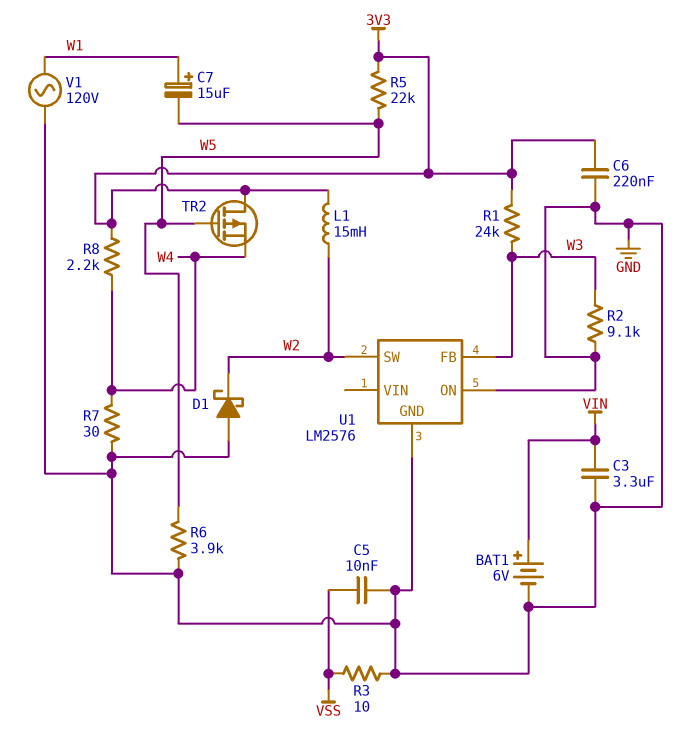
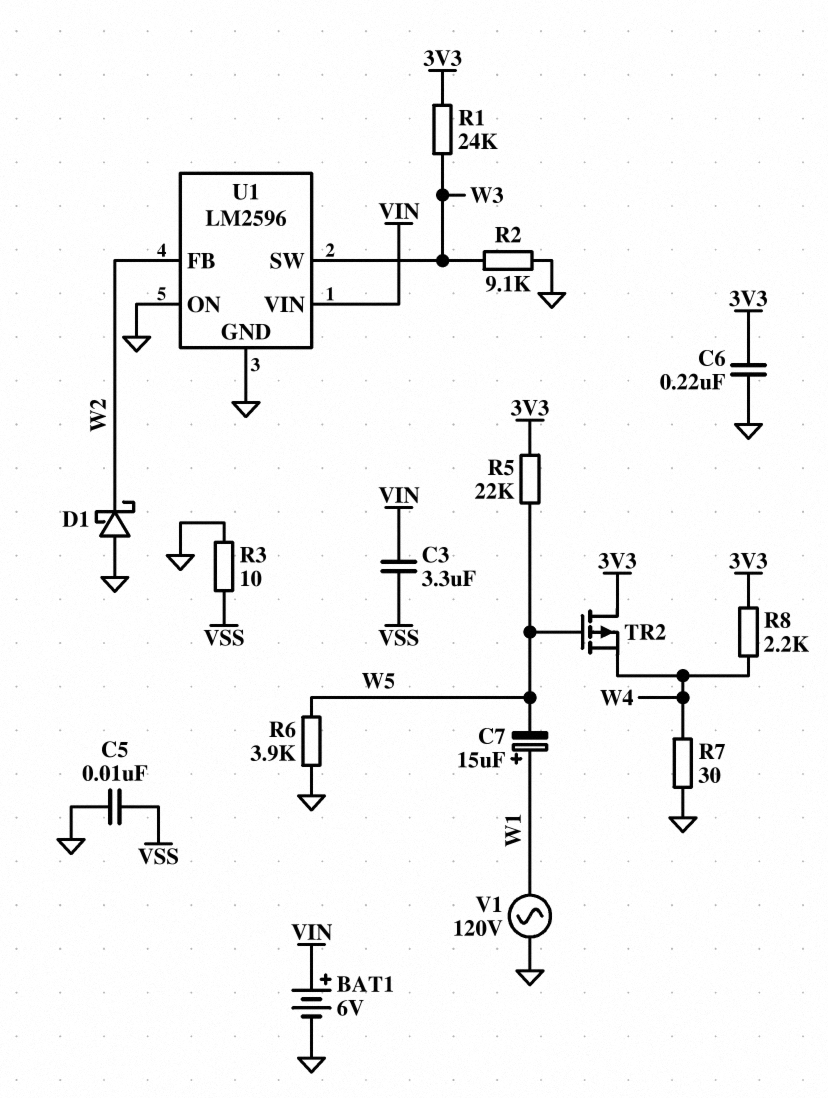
C3: 3.3uF (GND, VIN) -> 3.3uF (VIN, VSS)
L1: 15mH (3V3, W2) -> none
U1: LM2576 -> LM2596
U1 pin FB: W3 -> W2
U1 pin SW: W2 -> W3
U1 pin VIN: none -> VIN

